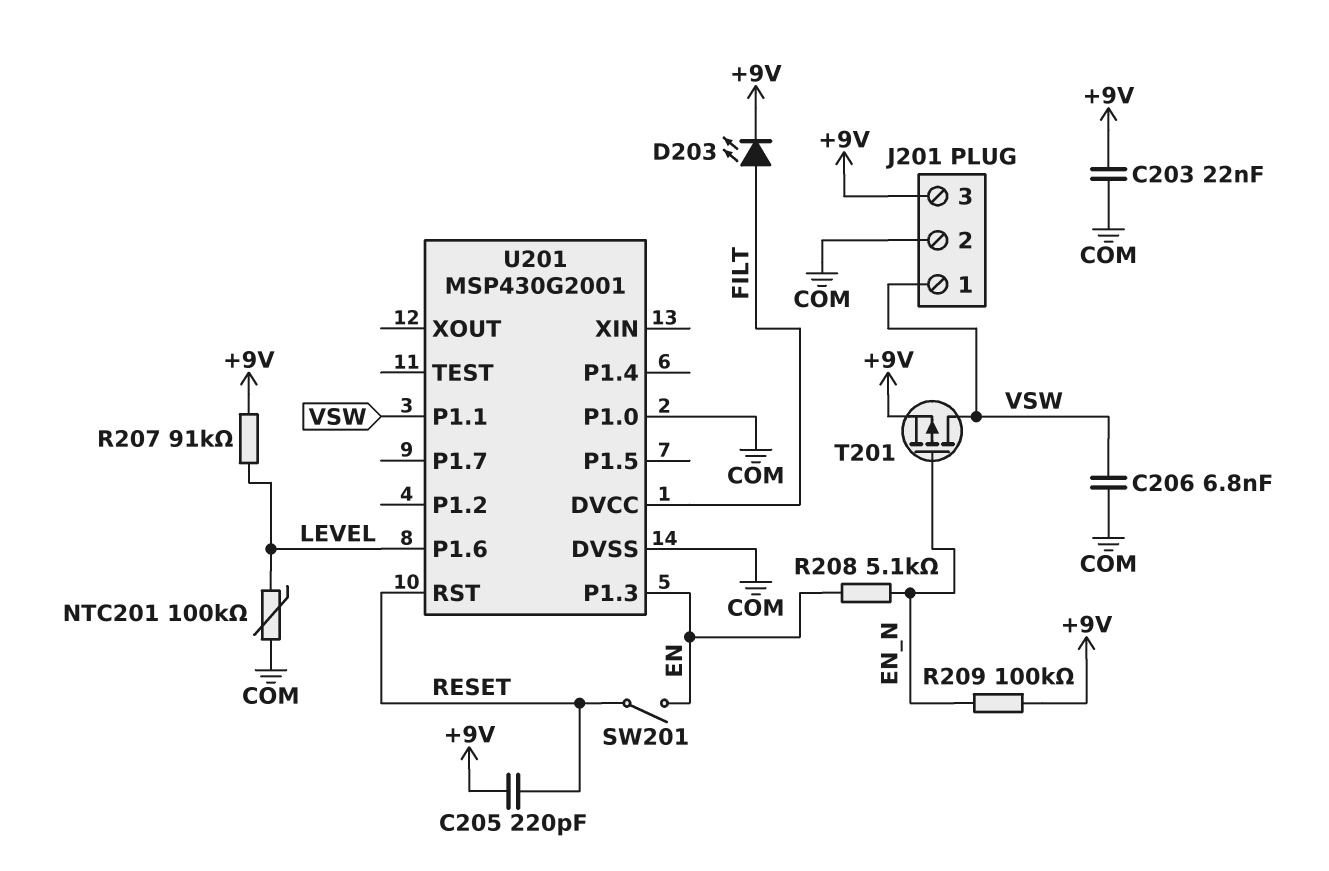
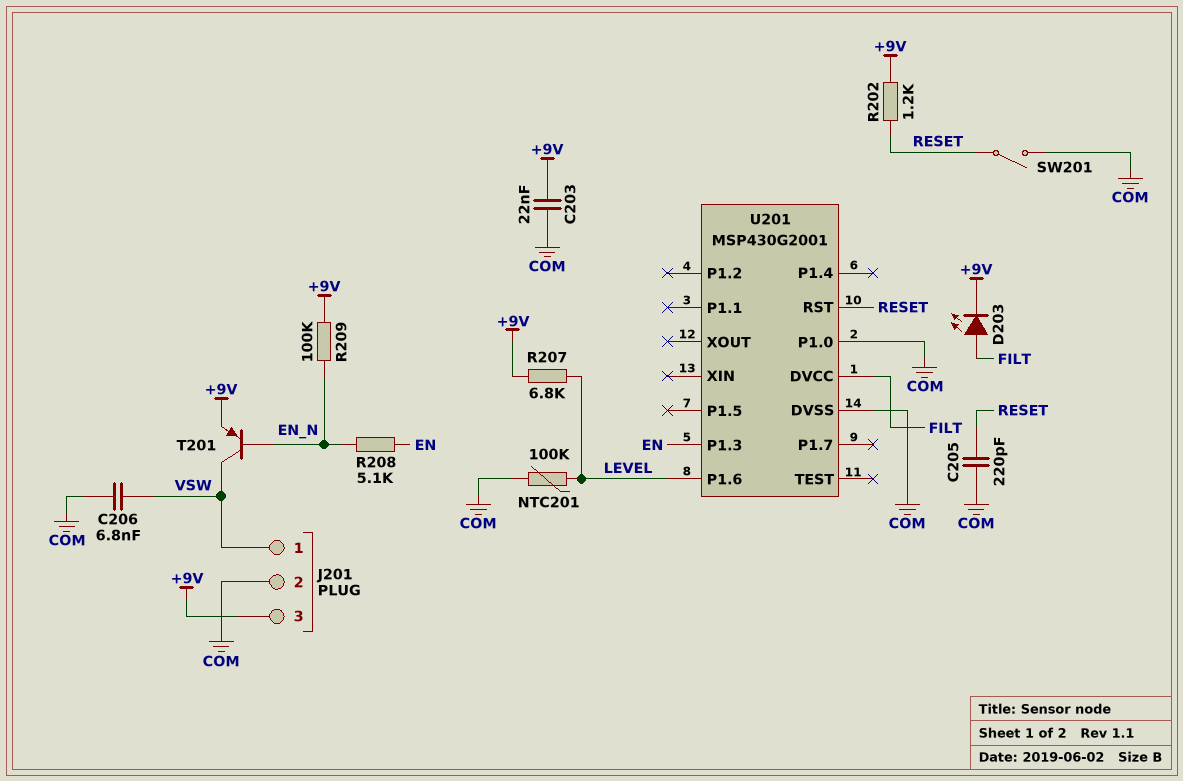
C205: 220pF (+9V, RESET) -> 220pF (COM, RESET)
R202: none -> 1.2k (+9V, RESET)
R207: 91k (+9V, LEVEL) -> 6.8k (+9V, LEVEL)
SW201: switch (EN, RESET) -> switch (COM, RESET)
T201: PMOS (G EN_N, D VSW, S +9V) -> PNP (B EN_N, C VSW, E +9V)
U201 pin P1.1: VSW -> none

